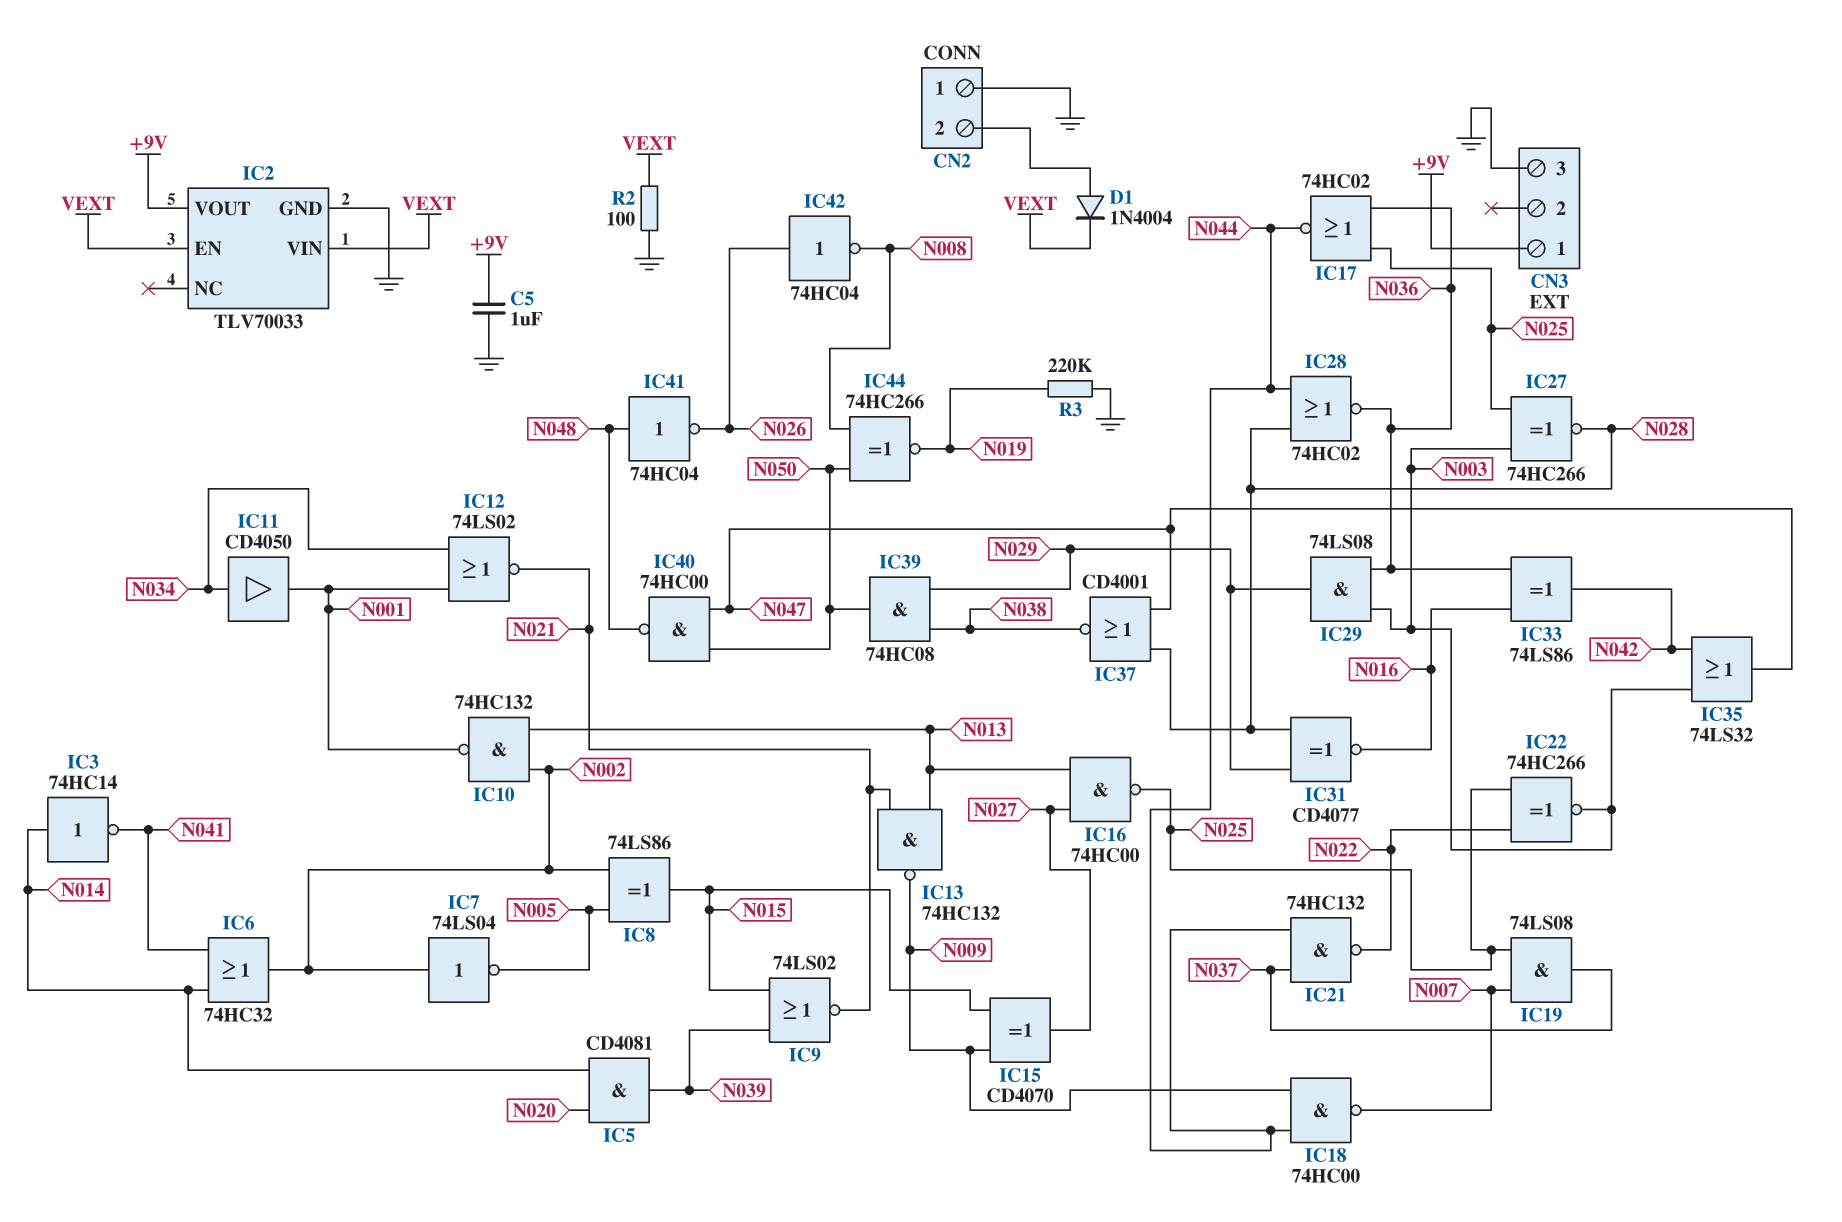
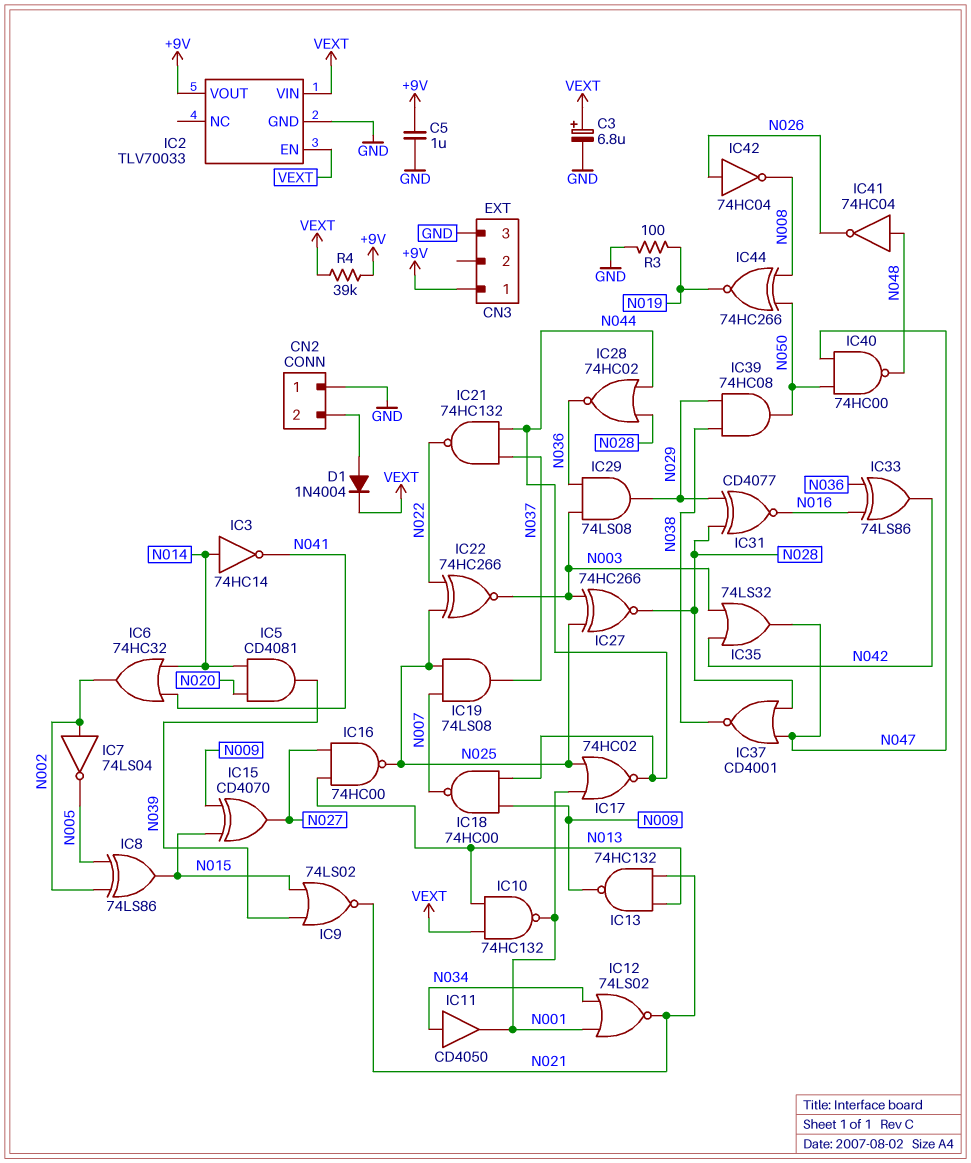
C3: none -> 6.8uF (plus VEXT, minus GND)
IC10: NAND 74HC132 (in N002, in N013, out N001) -> NAND 74HC132 (in N013, in VEXT, out N001)
IC17: NOR 74HC02 (in N025, in N036, out N044) -> NOR 74HC02 (in N001, in N025, out N044)
R2: 100 (GND, VEXT) -> none
R3: 220k (GND, N019) -> 100 (GND, N019)
R4: none -> 39k (+9V, VEXT)

